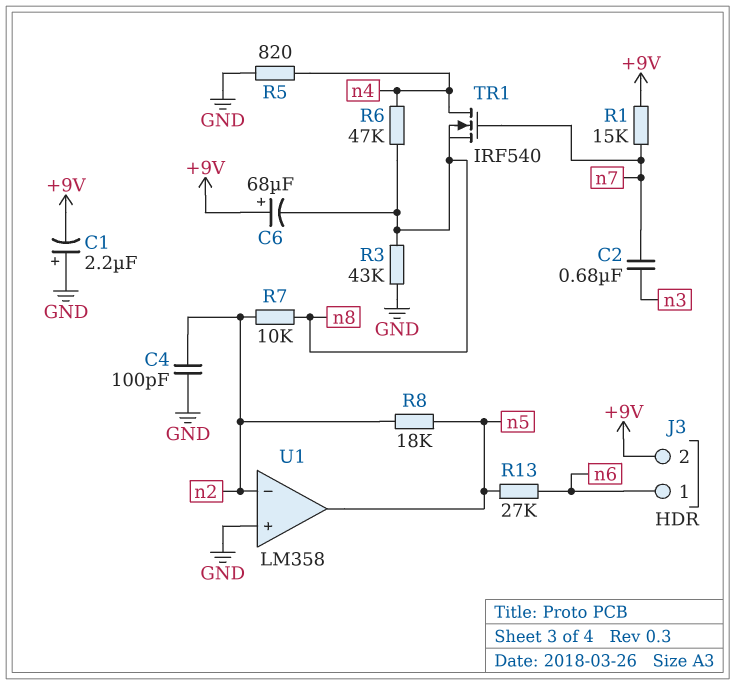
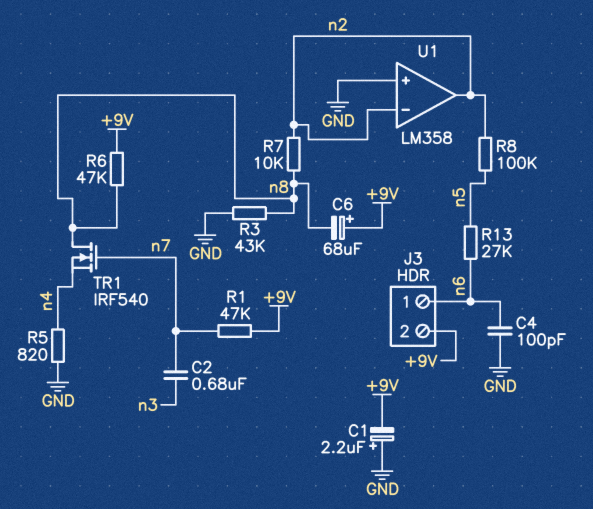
C4: 100pF (GND, n2) -> 100pF (GND, n6)
R1: 15k (+9V, n7) -> 47k (+9V, n7)
R6: 47k (n4, n8) -> 47k (+9V, n8)
R8: 18k (n2, n5) -> 100k (n2, n5)
TR1: NMOS IRF540 (G n7, D n4, S n8) -> NMOS IRF540 (G n7, D n8, S n4)
U1 pin out: n5 -> n2

